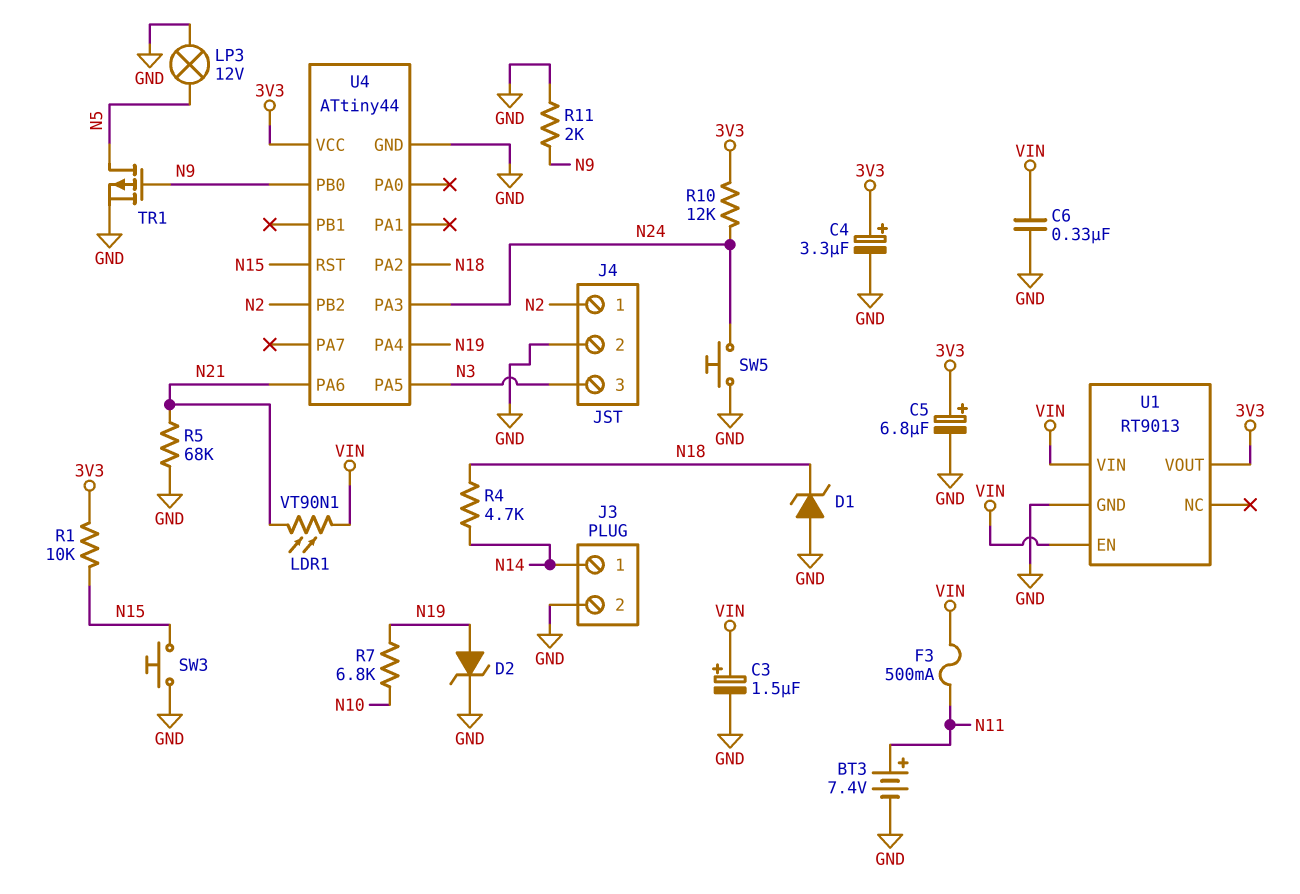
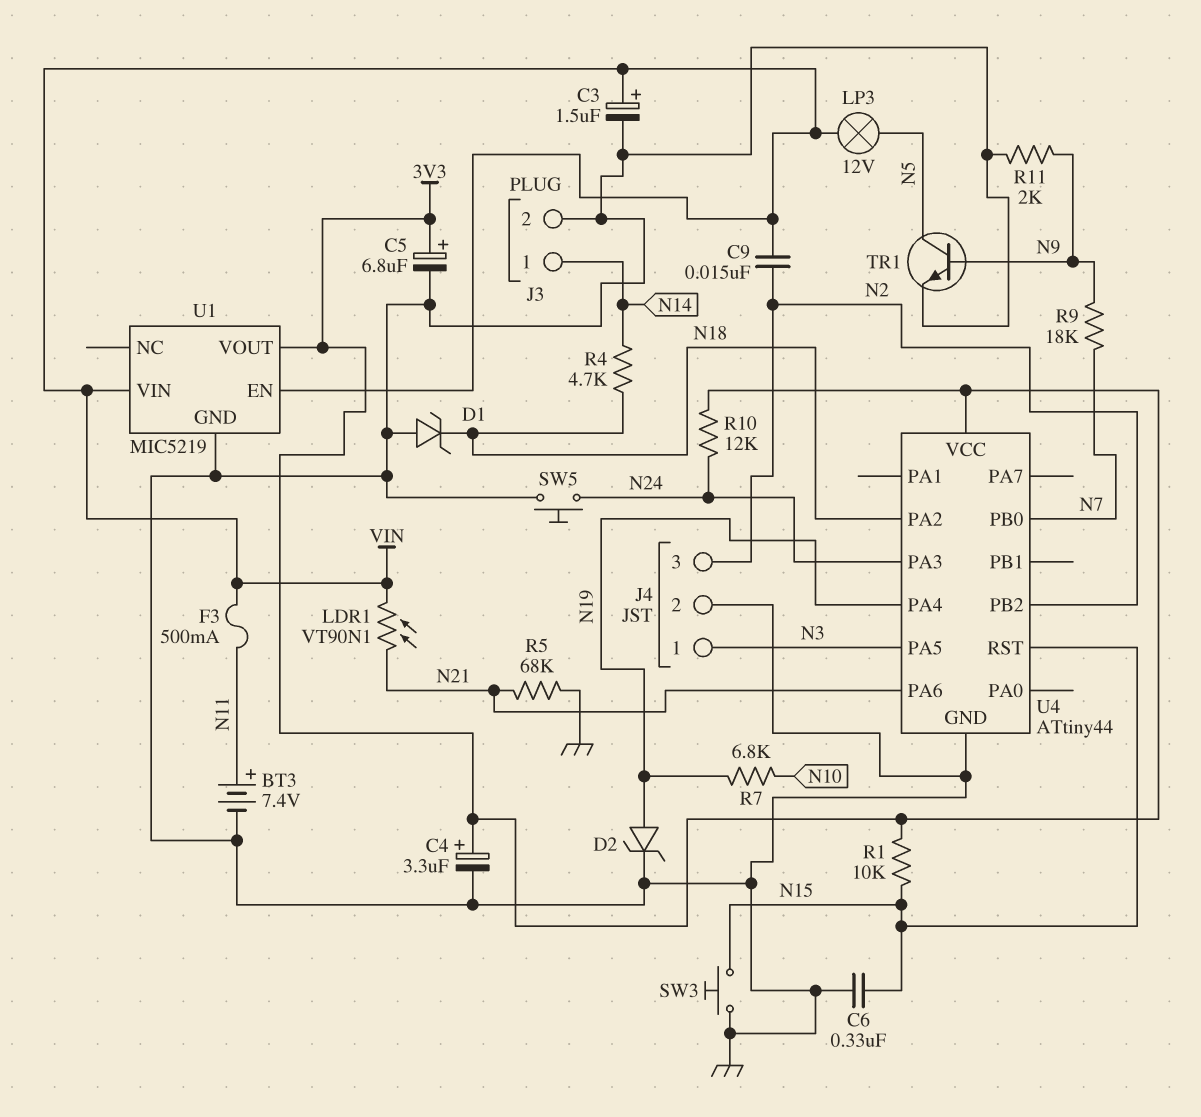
C6: 330nF (GND, VIN) -> 330nF (GND, N15)
C9: none -> 15nF (N2, VIN)
J4 pin 1: N2 -> N3
J4 pin 3: N3 -> N2
LP3: lamp 12V (GND, N5) -> lamp 12V (N5, VIN)
R9: none -> 18k (N7, N9)
TR1: PMOS (G N9, D N5, S GND) -> NPN (B N9, C N5, E GND)
U1: RT9013 -> MIC5219
U4 pin PB0: N9 -> N7

